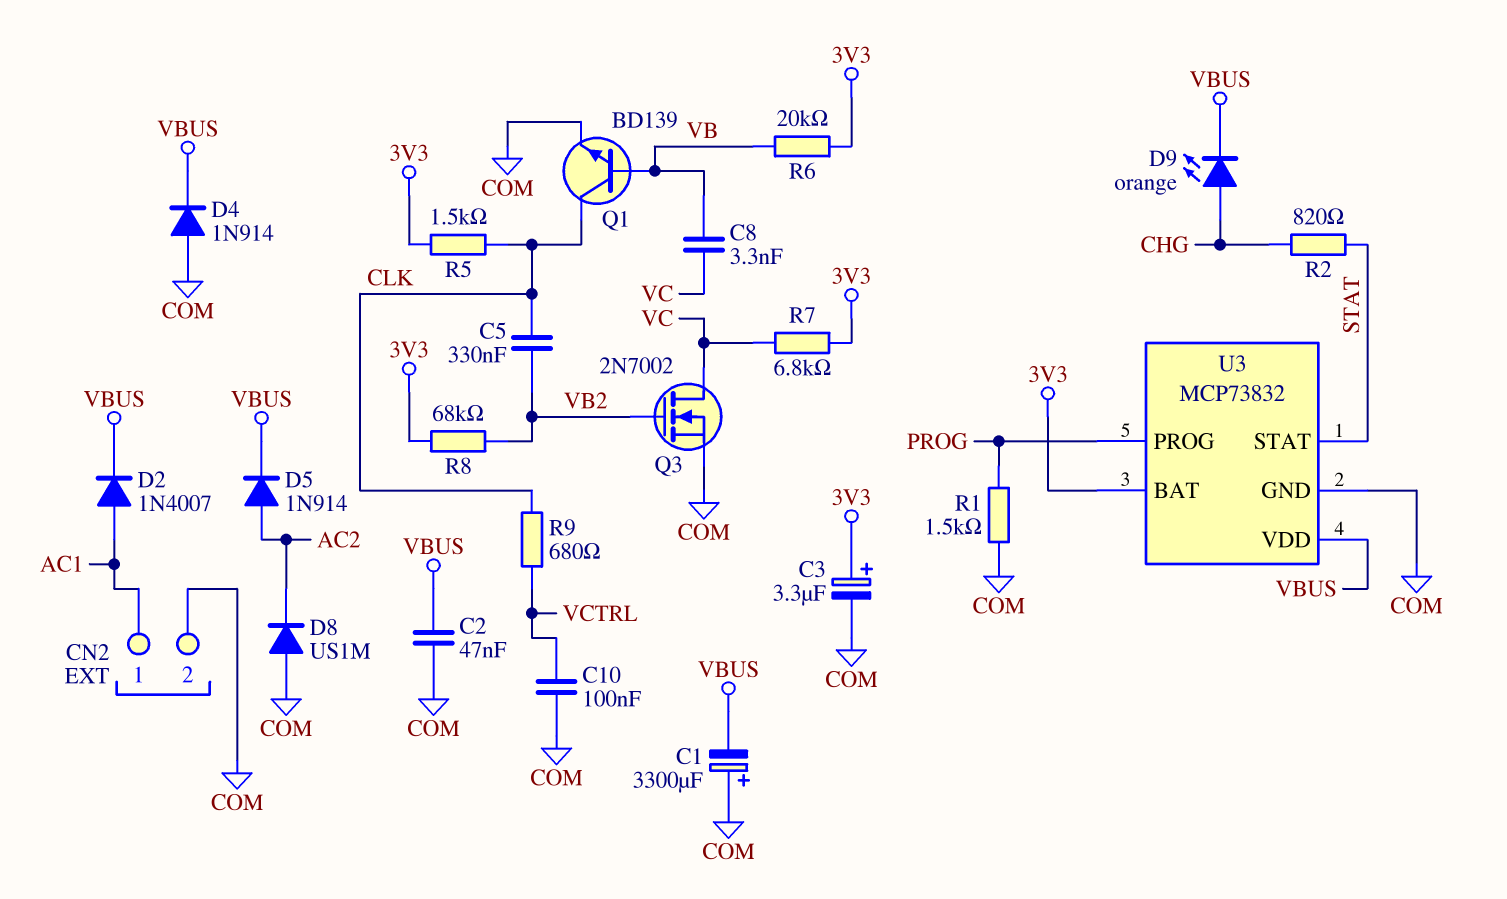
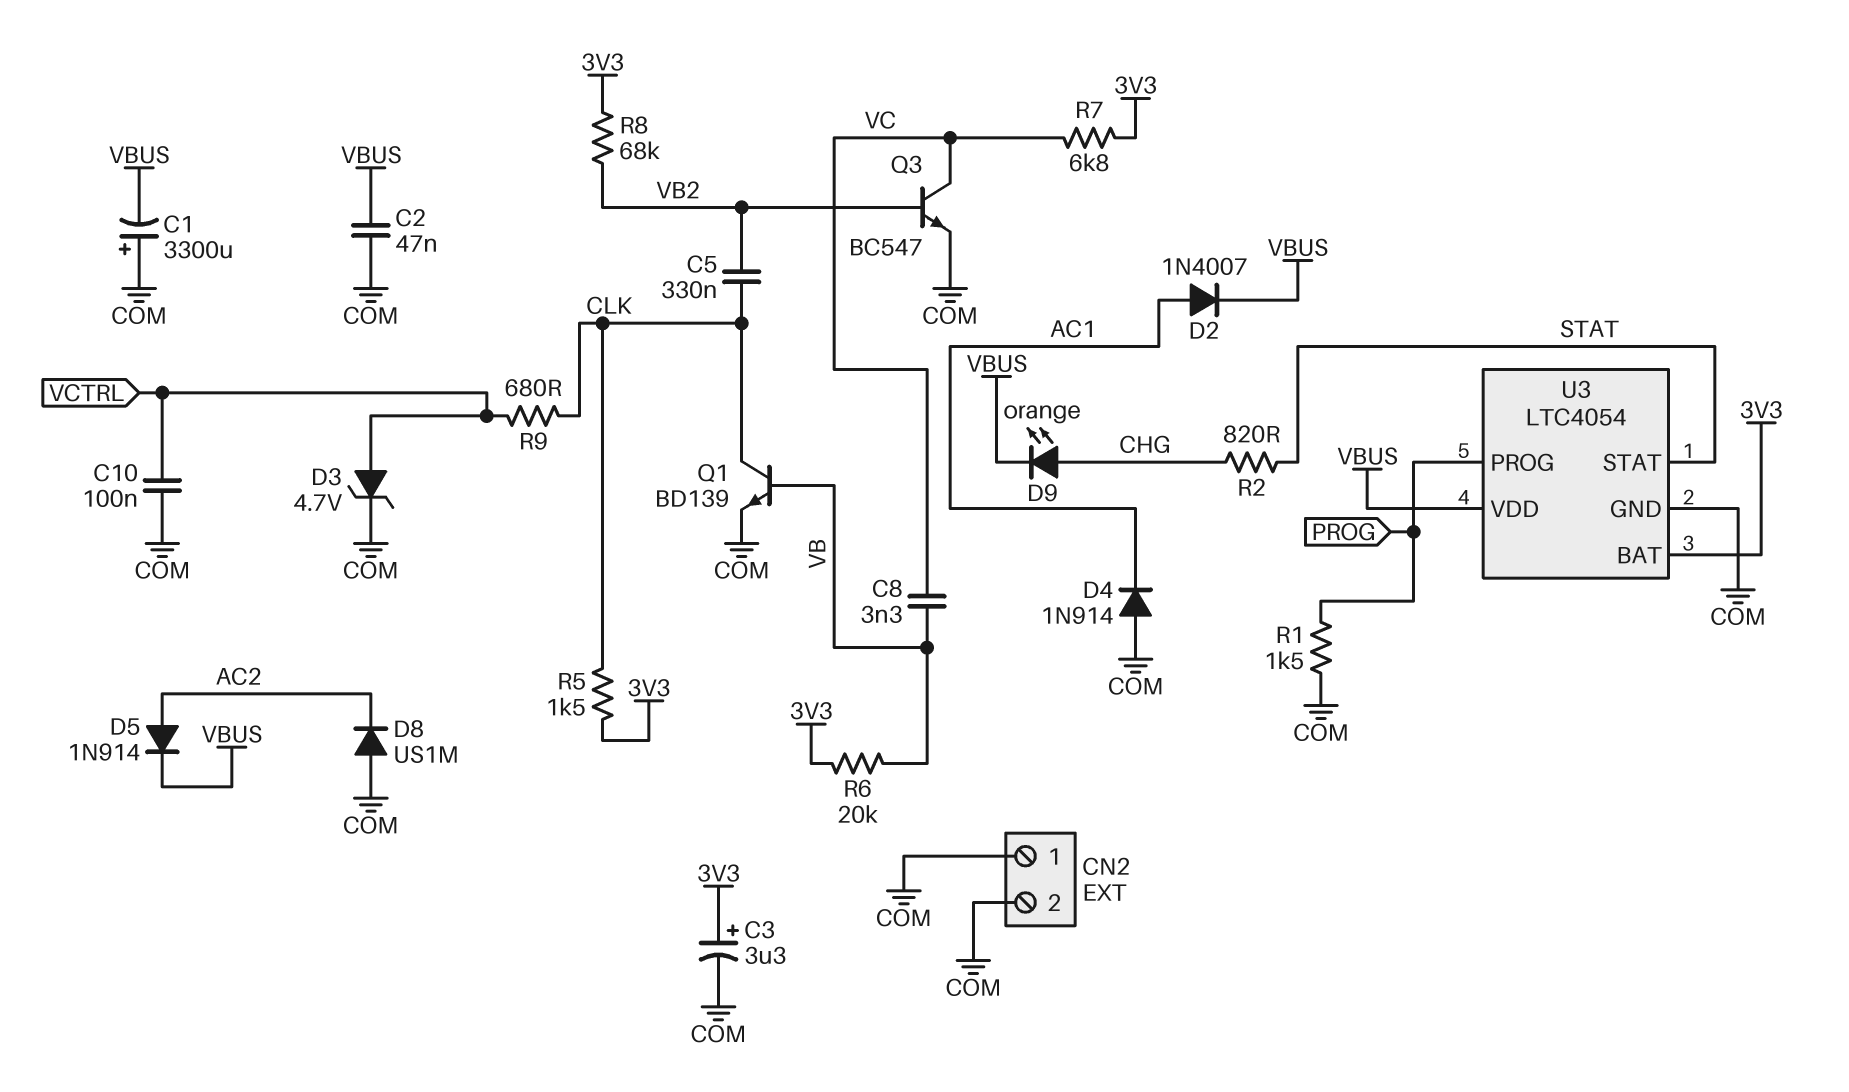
CN2 pin 1: AC1 -> COM
D3: none -> zener 4.7V (A VCTRL, K COM)
D4: diode 1N914 (A COM, K VBUS) -> diode 1N914 (A COM, K AC1)
Q3: NMOS 2N7002 (G VB2, D VC, S COM) -> NPN BC547 (B VB2, C VC, E COM)
U3: MCP73832 -> LTC4054

